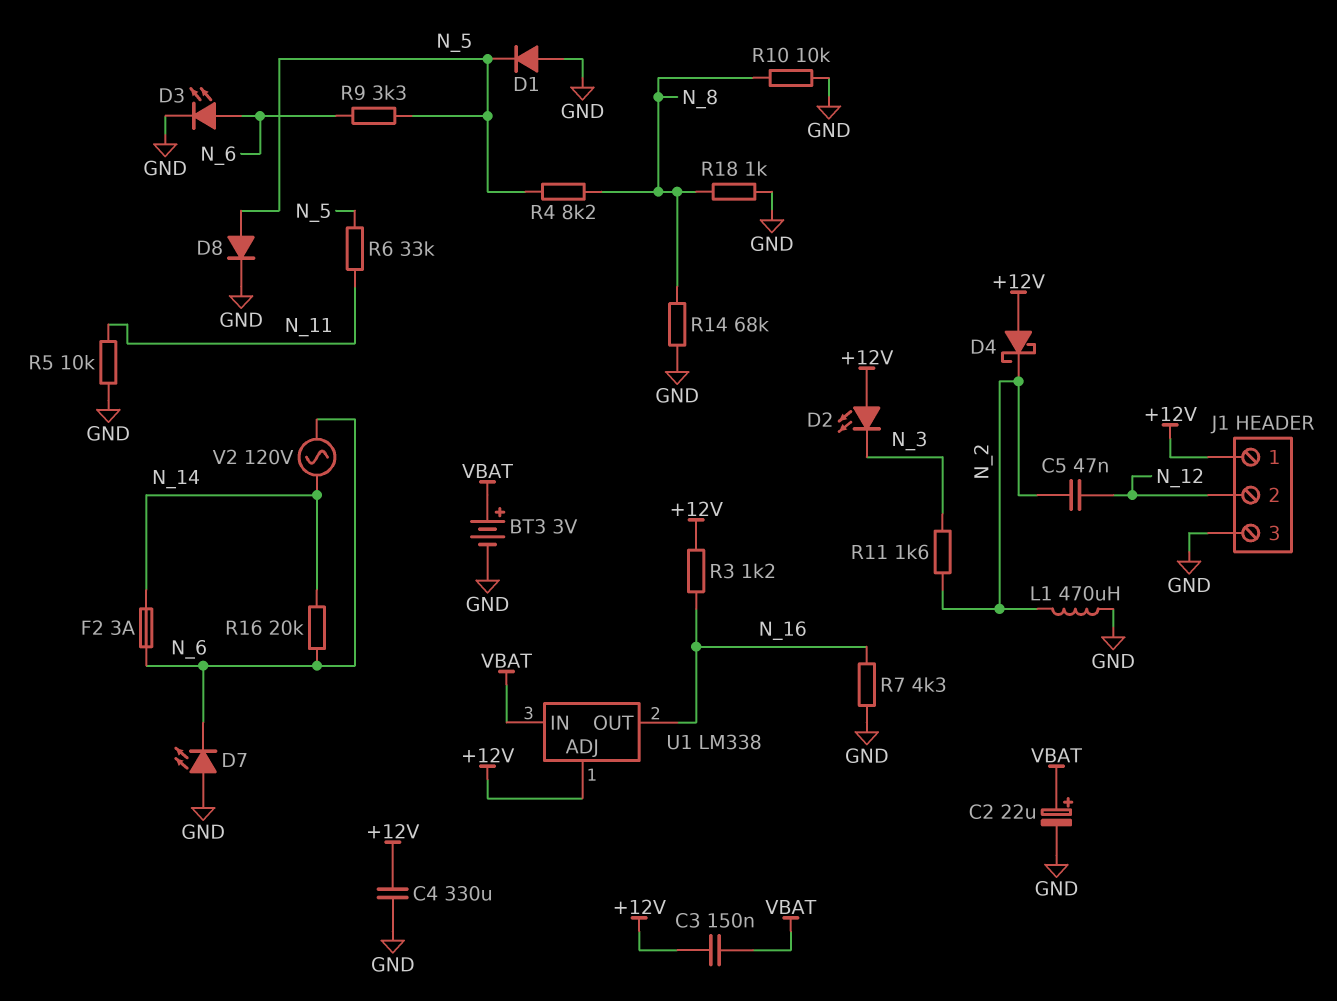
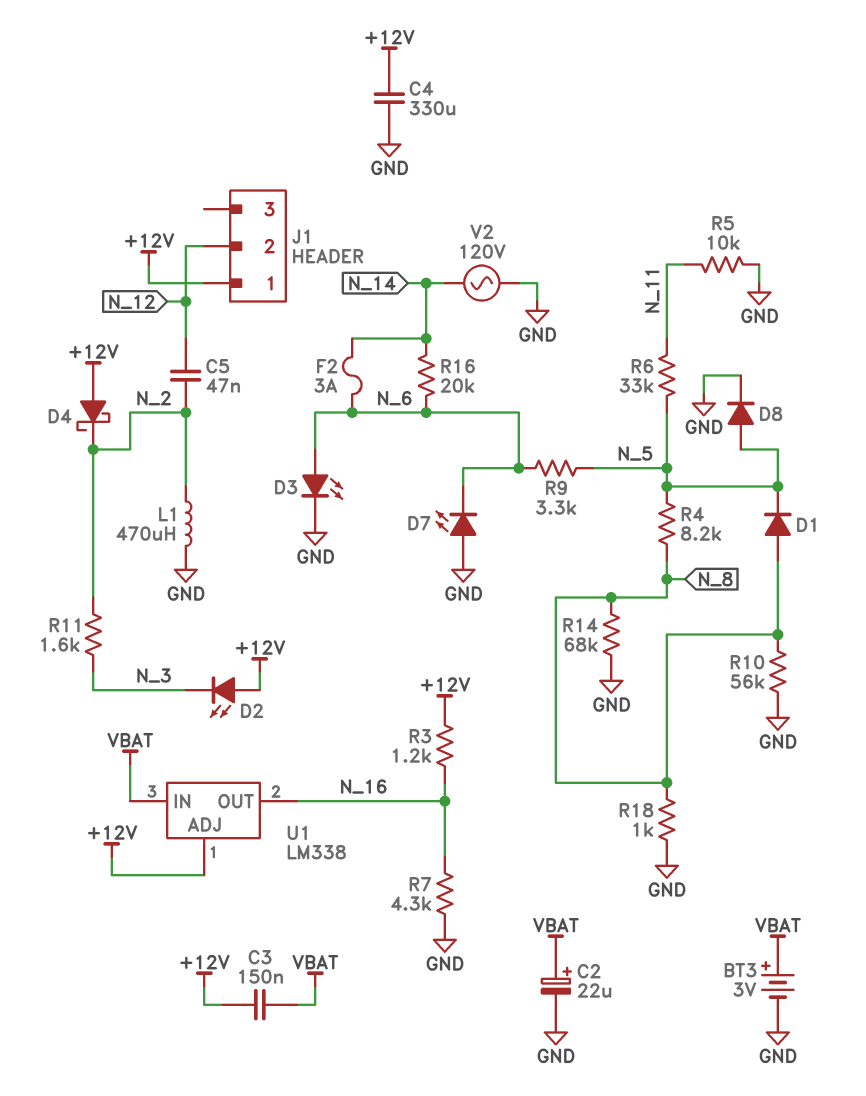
D1: diode (A GND, K N_5) -> diode (A N_8, K N_5)
J1 pin 3: GND -> none
R10: 10k (GND, N_8) -> 56k (GND, N_8)
V2: AC 120V (N_6, N_14) -> AC 120V (GND, N_14)

